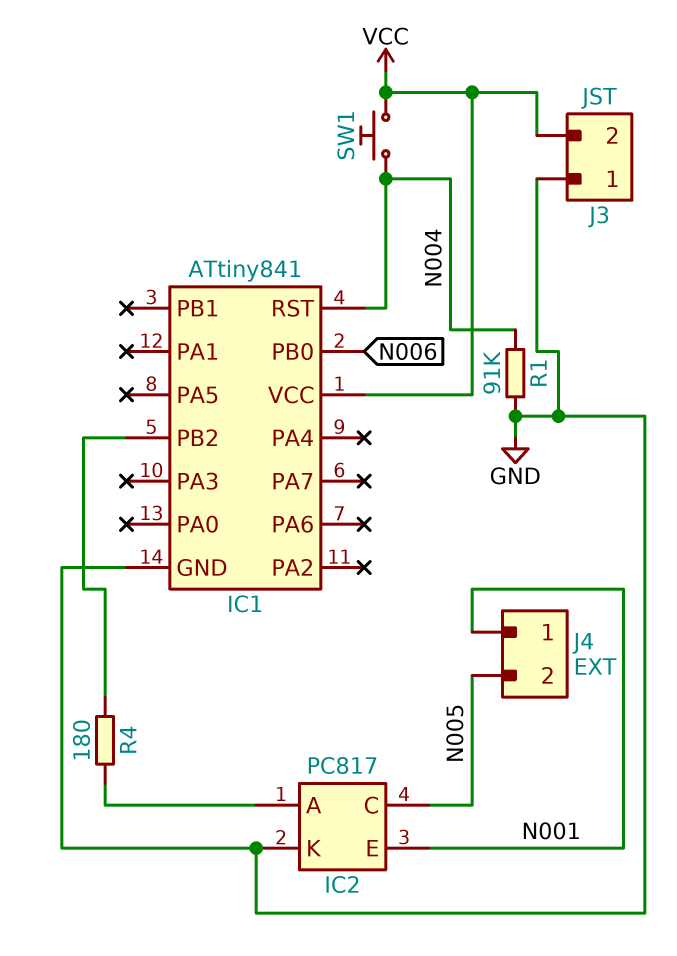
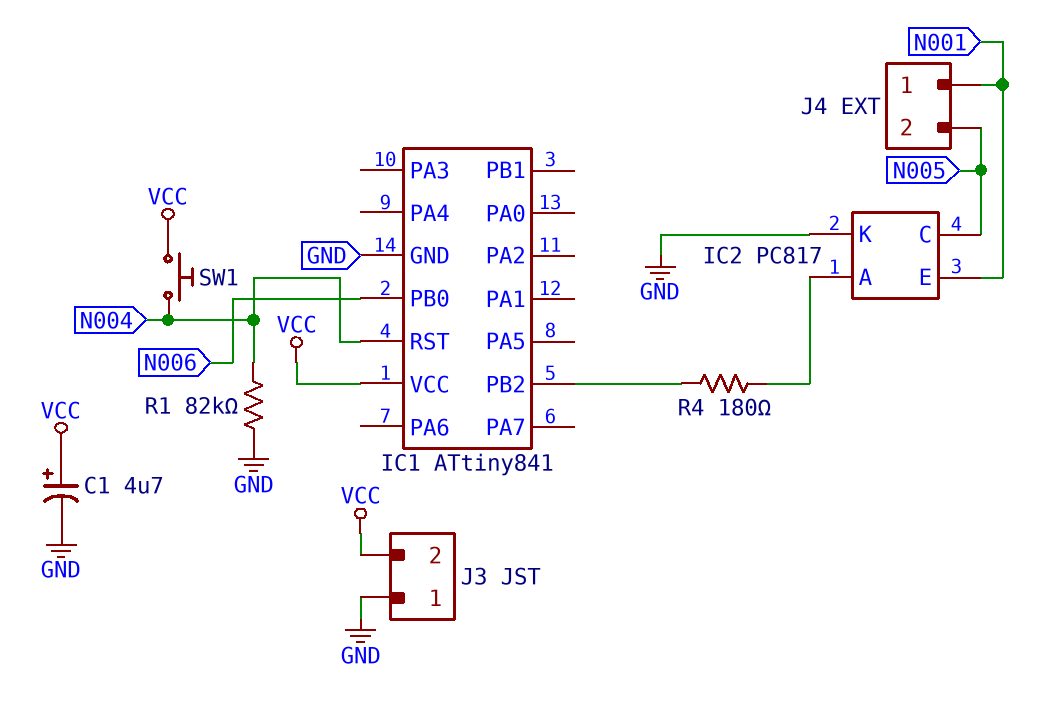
C1: none -> 4.7uF (plus VCC, minus GND)
R1: 91k (GND, N004) -> 82k (GND, N004)

